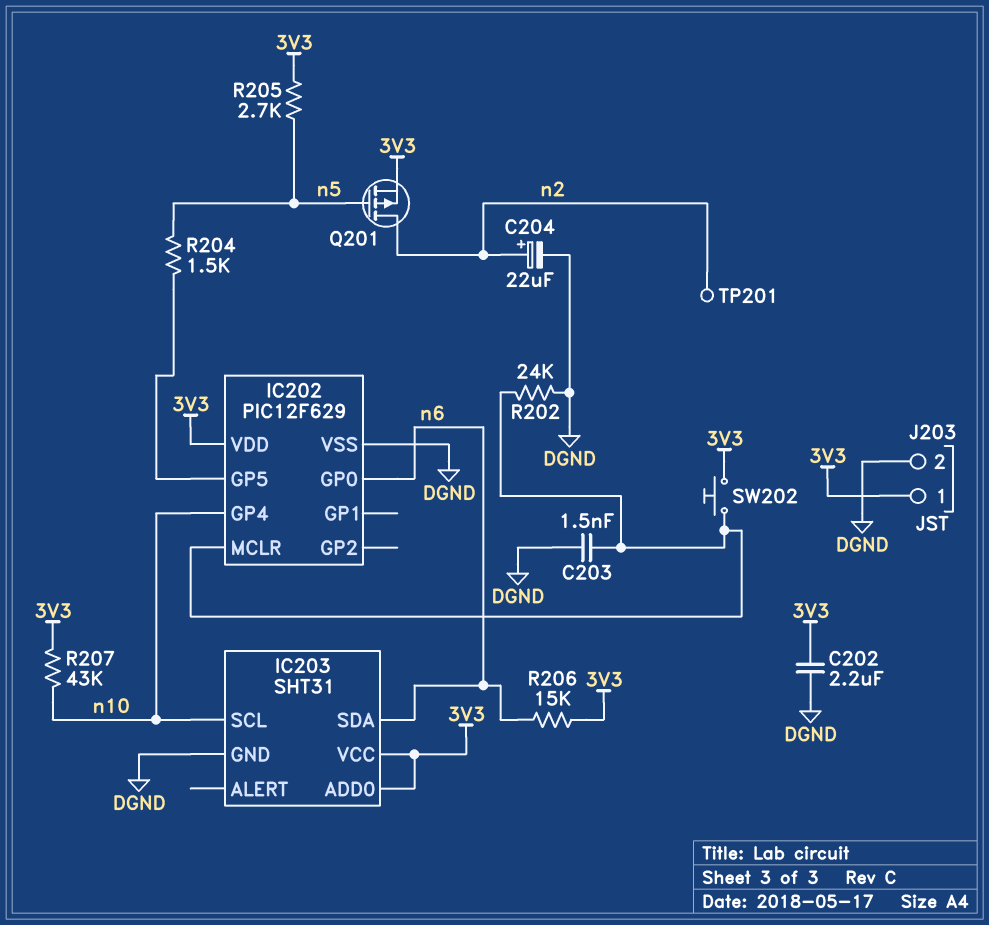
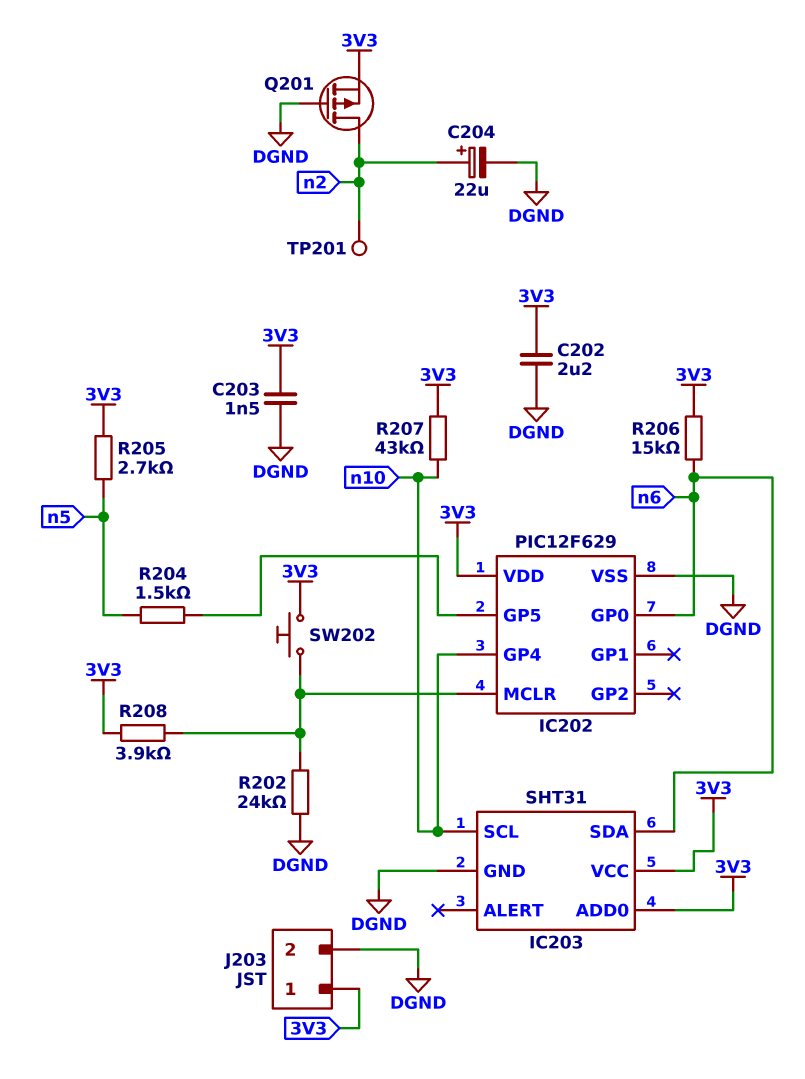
C203: 1.5nF (DGND, IC202/MCLR) -> 1.5nF (3V3, DGND)
Q201: PMOS (G n5, D n2, S 3V3) -> PMOS (G DGND, D n2, S 3V3)
R208: none -> 3.9k (3V3, IC202/MCLR)

